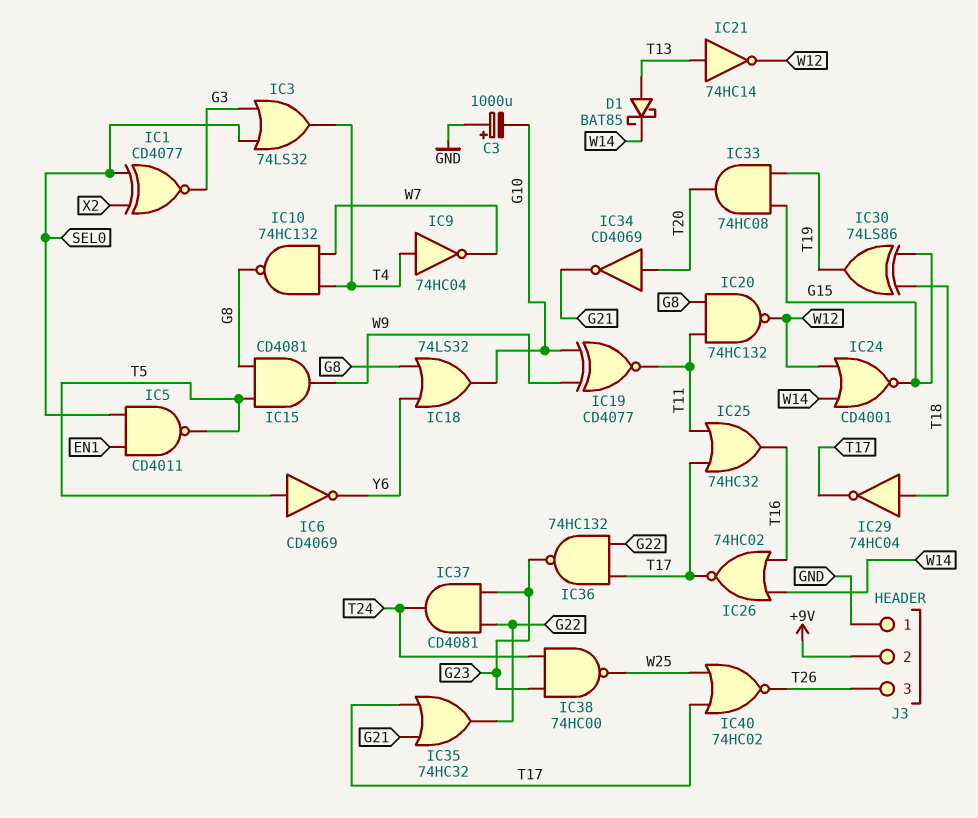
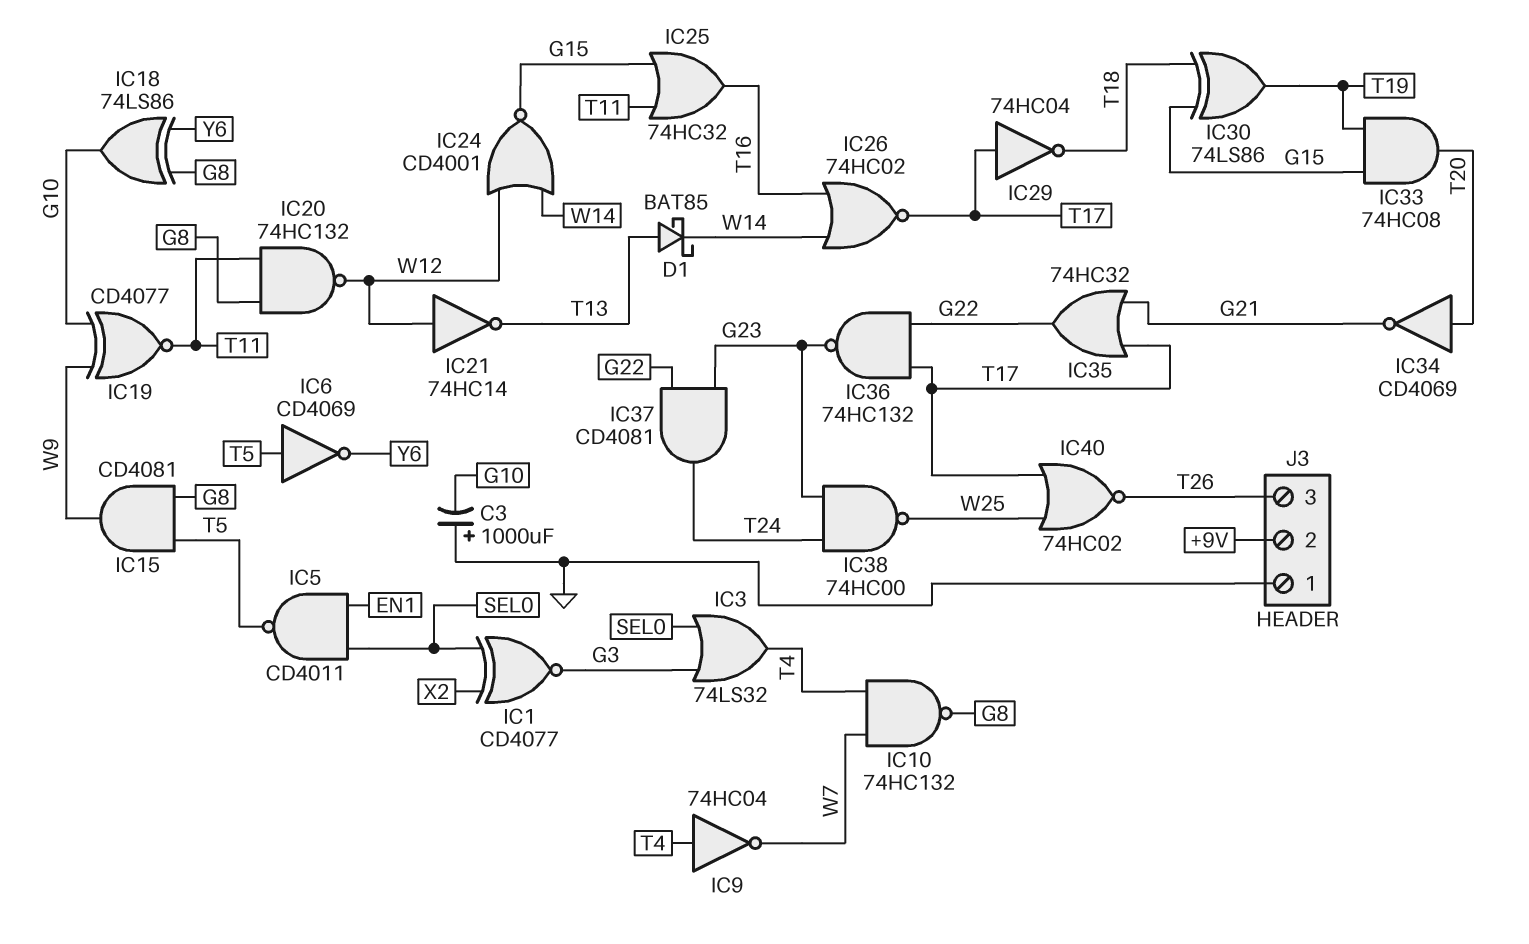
IC18: OR 74LS32 (in G8, in Y6, out G10) -> XOR 74LS86 (in G8, in Y6, out G10)
IC21: NOT 74HC14 (in T13, out W12) -> NOT 74HC14 (in W12, out T13)
IC25: OR 74HC32 (in T11, in T17, out T16) -> OR 74HC32 (in G15, in T11, out T16)
IC29: NOT 74HC04 (in T18, out T17) -> NOT 74HC04 (in T17, out T18)

